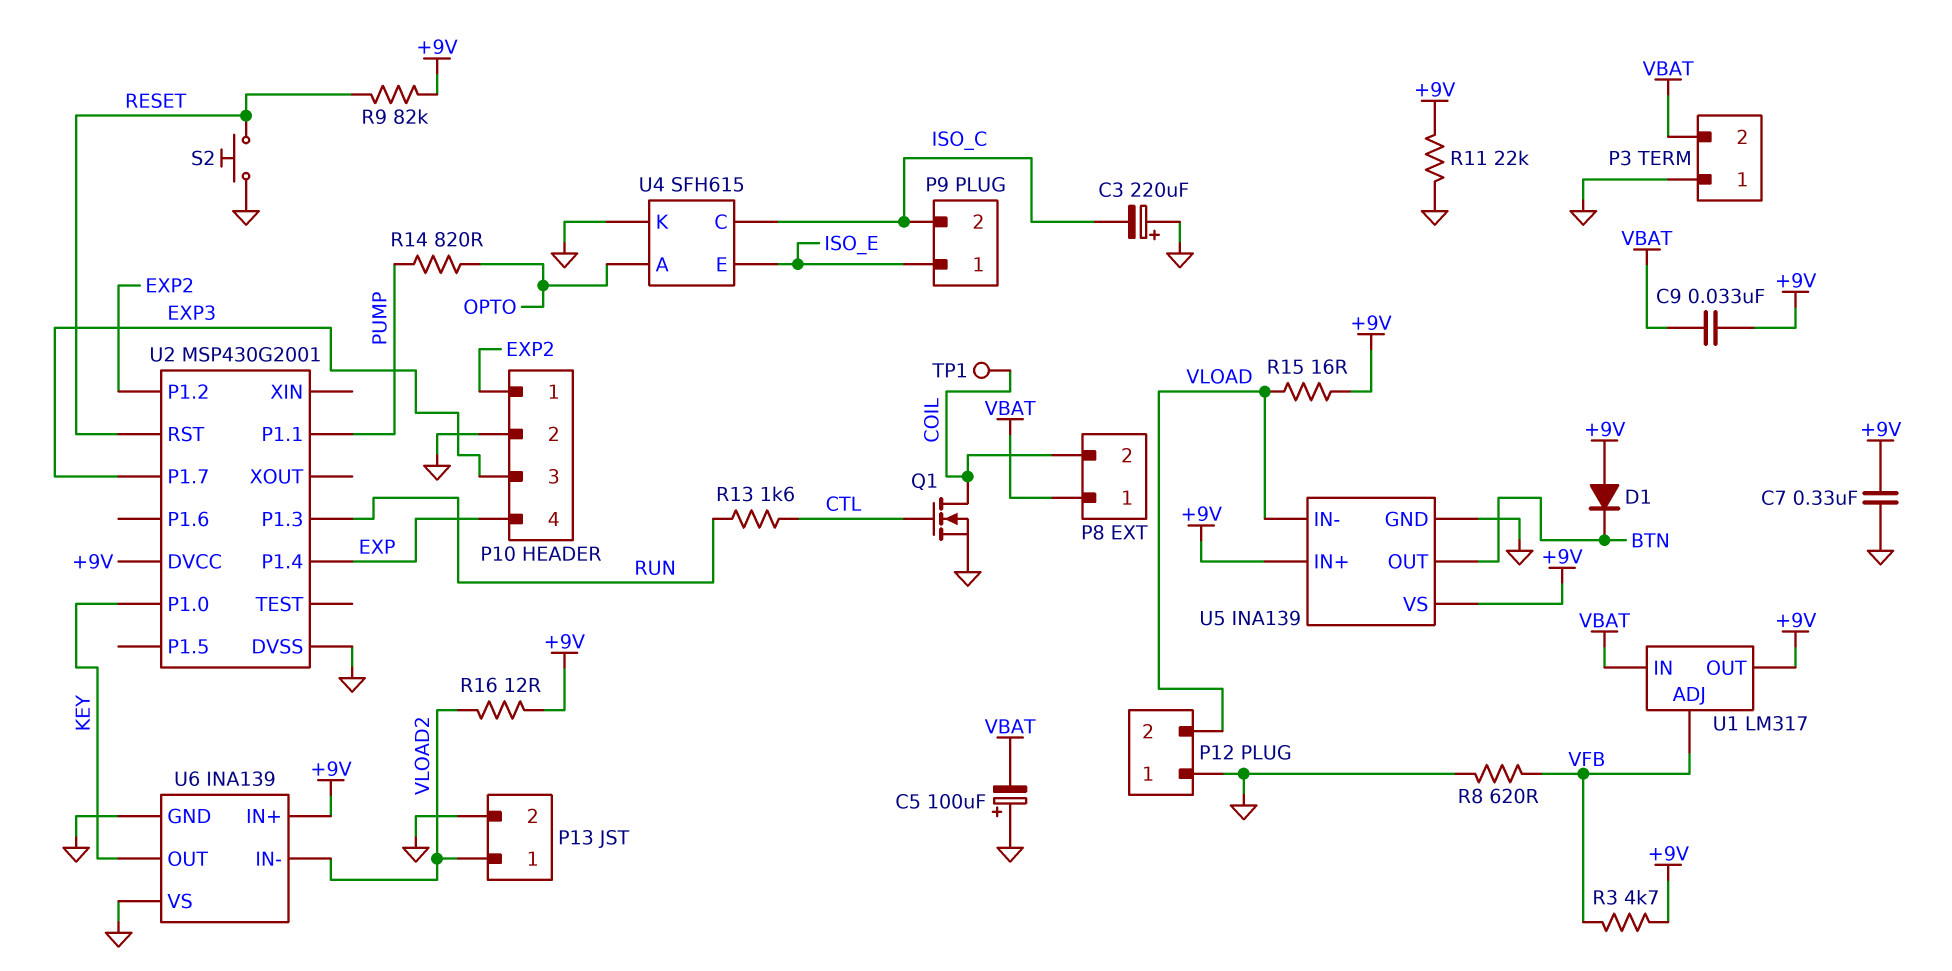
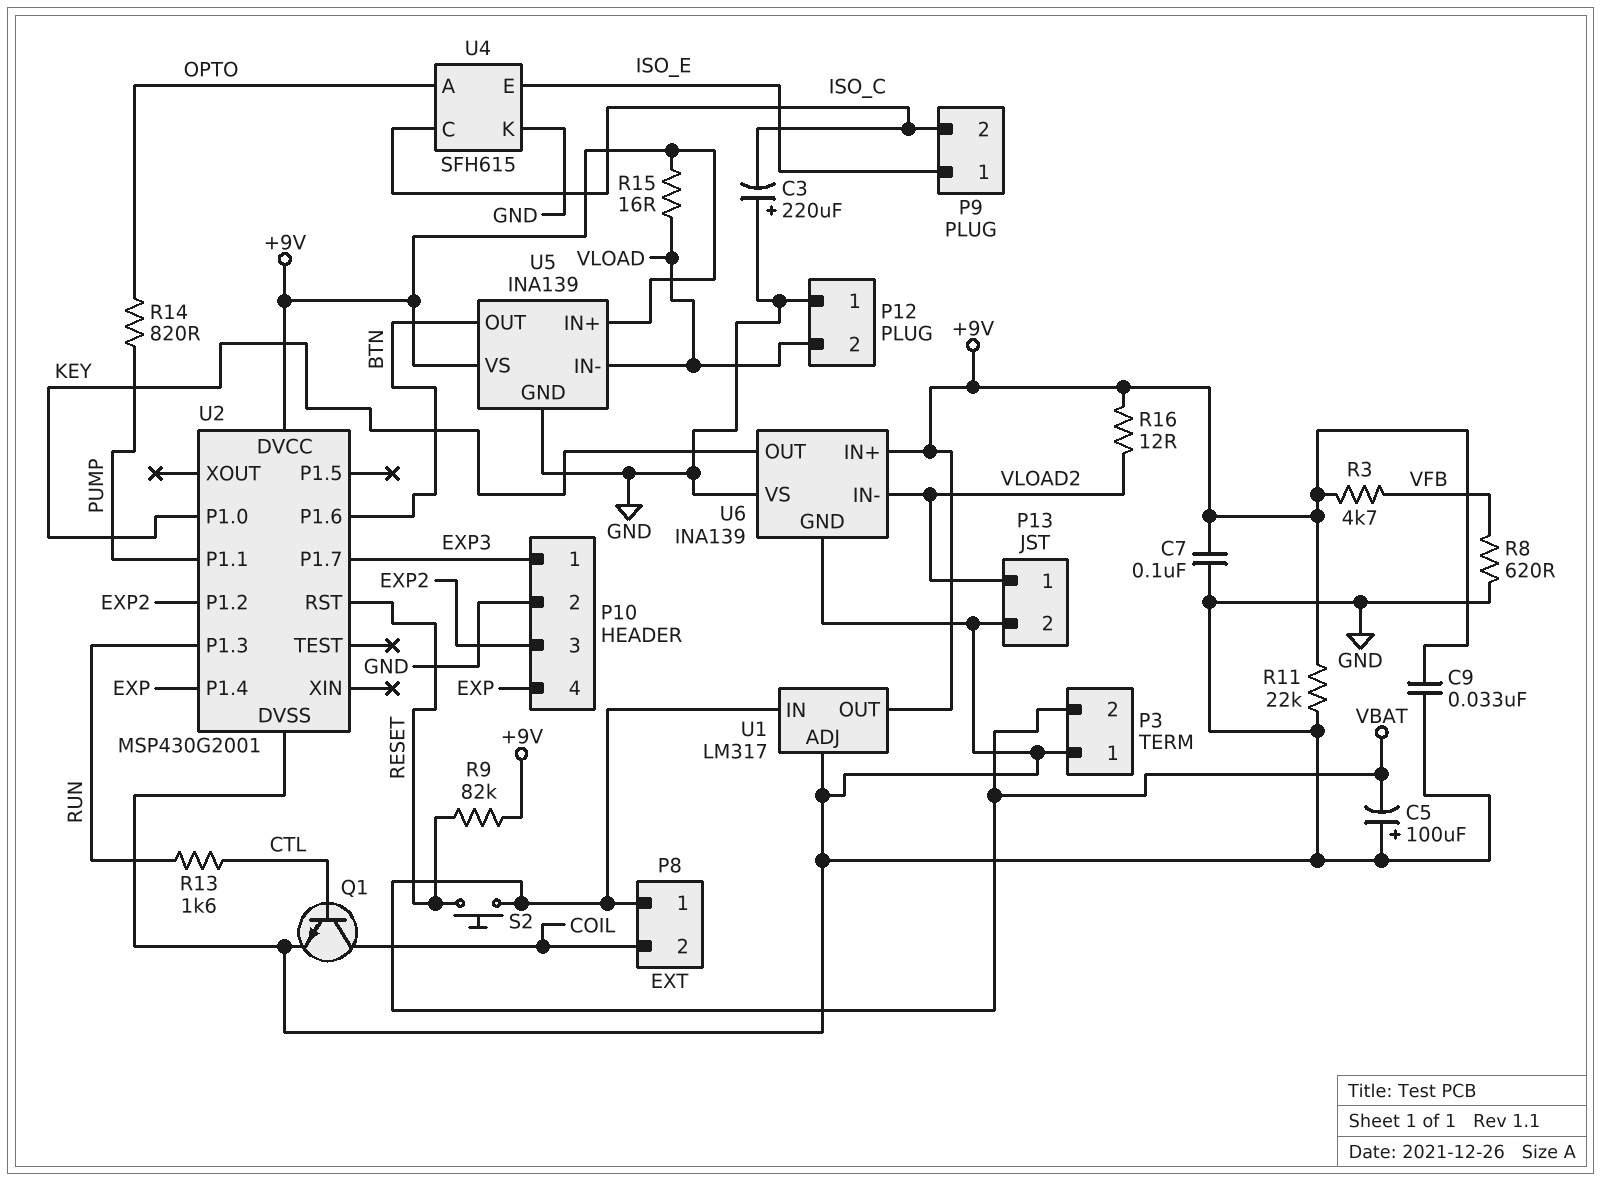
C7: 330nF (+9V, GND) -> 100nF (+9V, GND)
C9: 33nF (+9V, VBAT) -> 33nF (+9V, GND)
D1: diode (A +9V, K BTN) -> none
P10 pin 1: EXP2 -> EXP3
P10 pin 3: EXP3 -> EXP2
Q1: NMOS (G CTL, D COIL, S GND) -> NPN (B CTL, C COIL, E GND)
S2: button (GND, RESET) -> button (RESET, VBAT)
TP1: test point (COIL) -> none
U1 pin ADJ: VFB -> GND
U2 pin P1.6: none -> BTN

